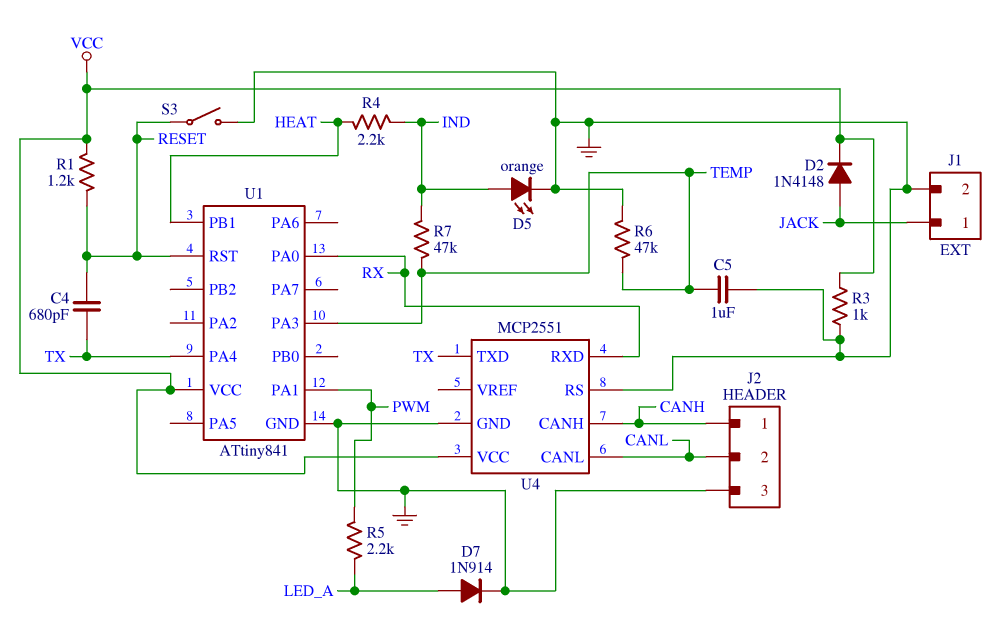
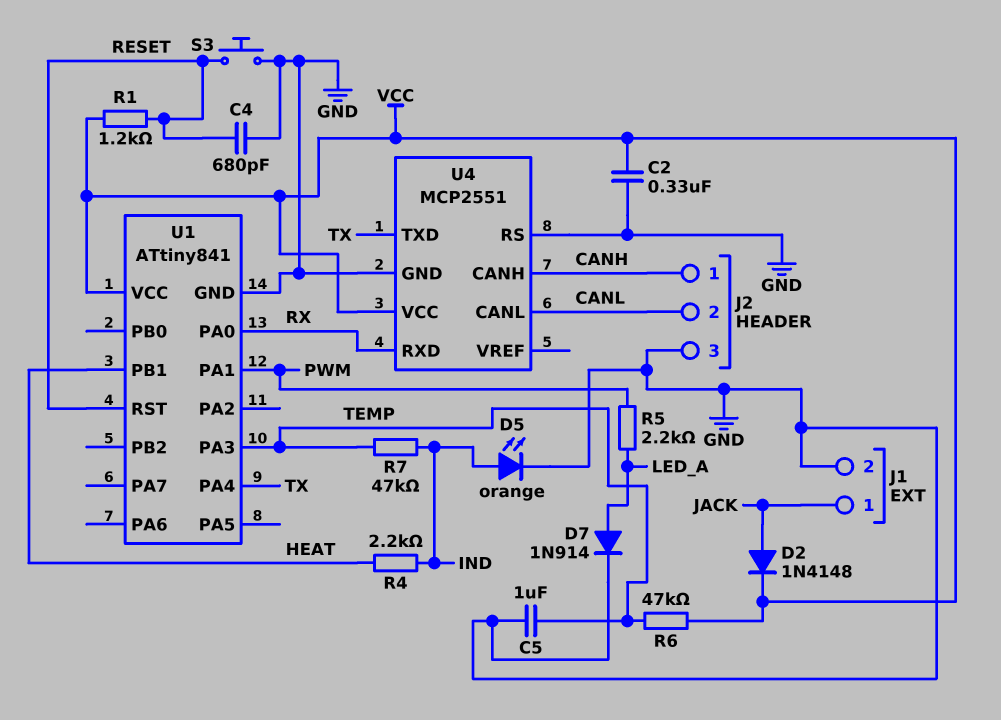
C2: none -> 330nF (GND, VCC)
C4: 680pF (RESET, TX) -> 680pF (GND, RESET)
R3: 1k (GND, VCC) -> none
R6: 47k (GND, TEMP) -> 47k (TEMP, VCC)
S3: switch (GND, RESET) -> button (GND, RESET)

